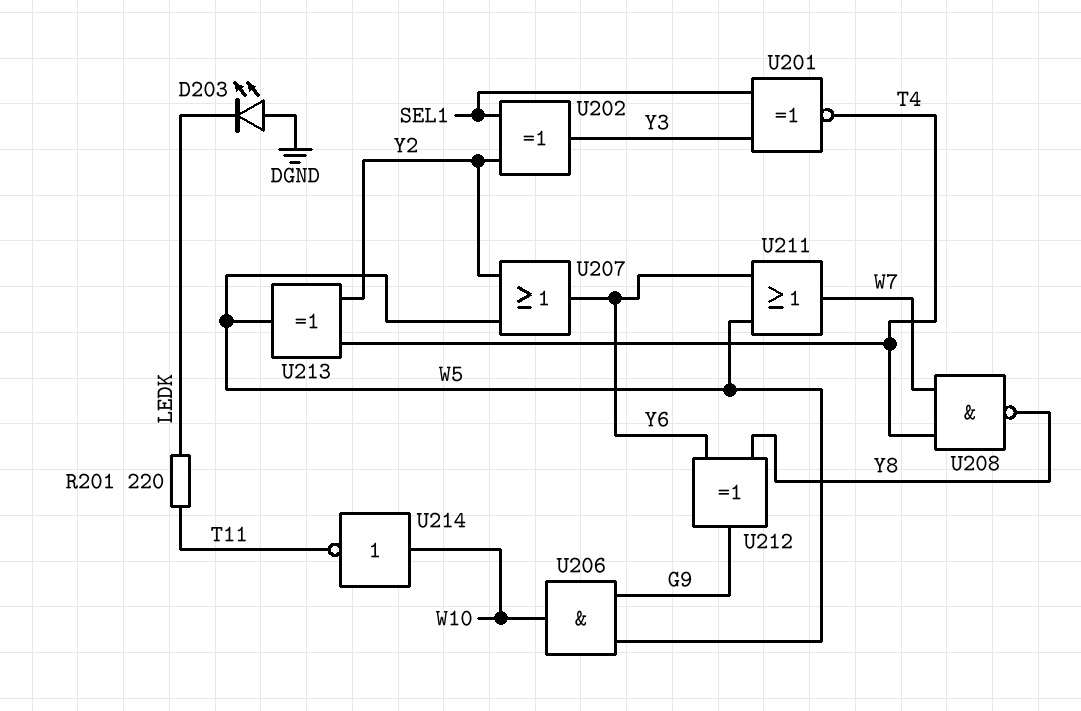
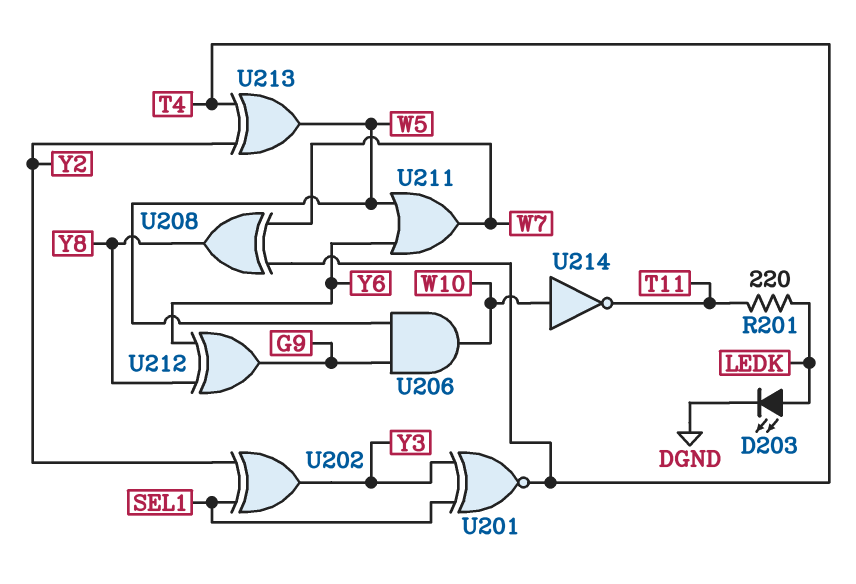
D203: LED (A DGND, K LEDK) -> LED (A LEDK, K DGND)
U207: OR (in W5, in Y2, out Y6) -> none
U208: NAND (in T4, in W7, out Y8) -> XOR (in T4, in W7, out Y8)

